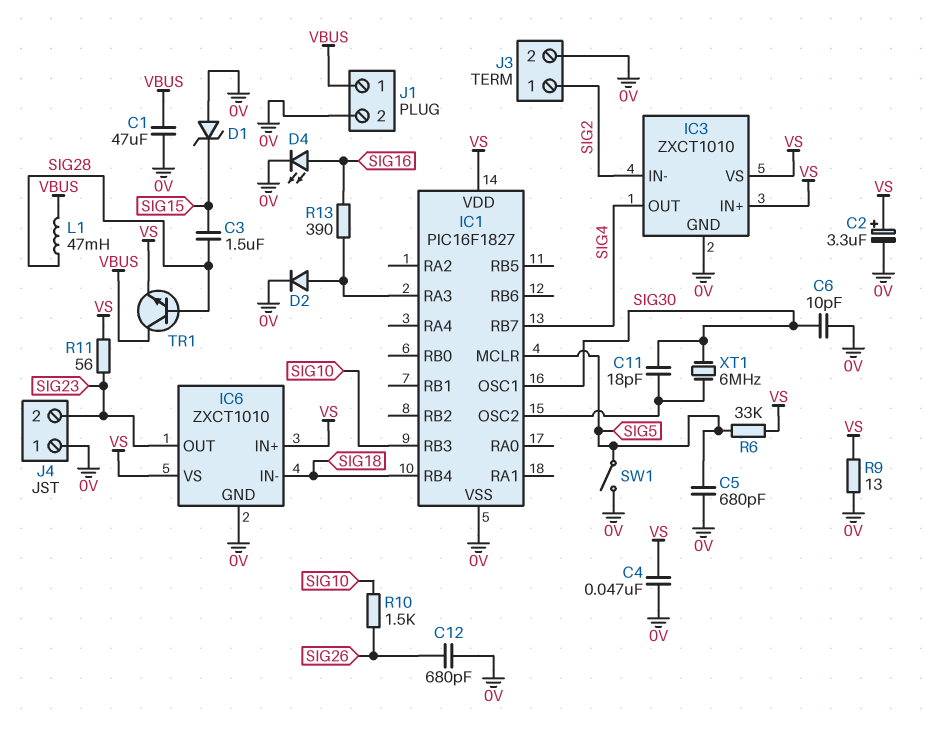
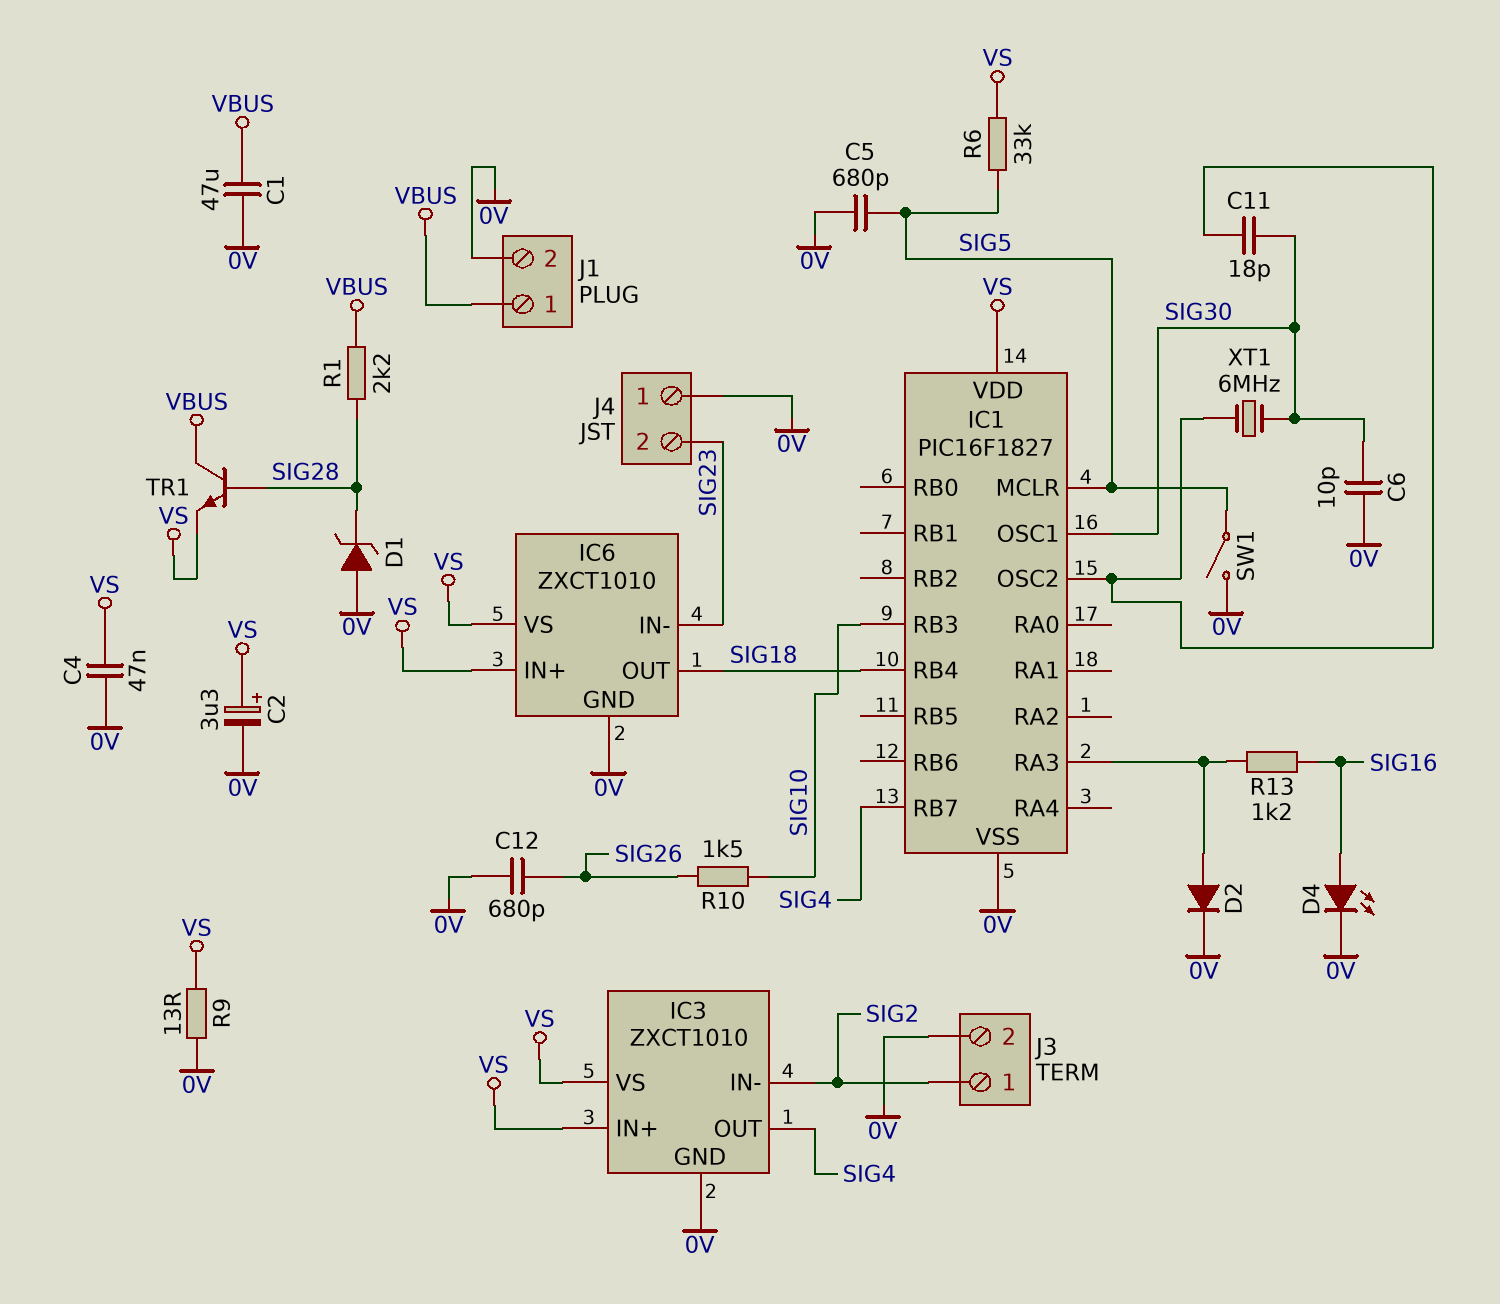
C3: 1.5uF (SIG15, SIG28) -> none
D1: zener (A 0V, K SIG15) -> zener (A 0V, K SIG28)
IC6 pin IN-: SIG18 -> SIG23
IC6 pin OUT: SIG23 -> SIG18
L1: 47mH (SIG28, VBUS) -> none
R1: none -> 2.2k (SIG28, VBUS)
R11: 56 (SIG23, VS) -> none
R13: 390 (IC1/RA3, SIG16) -> 1.2k (IC1/RA3, SIG16)

